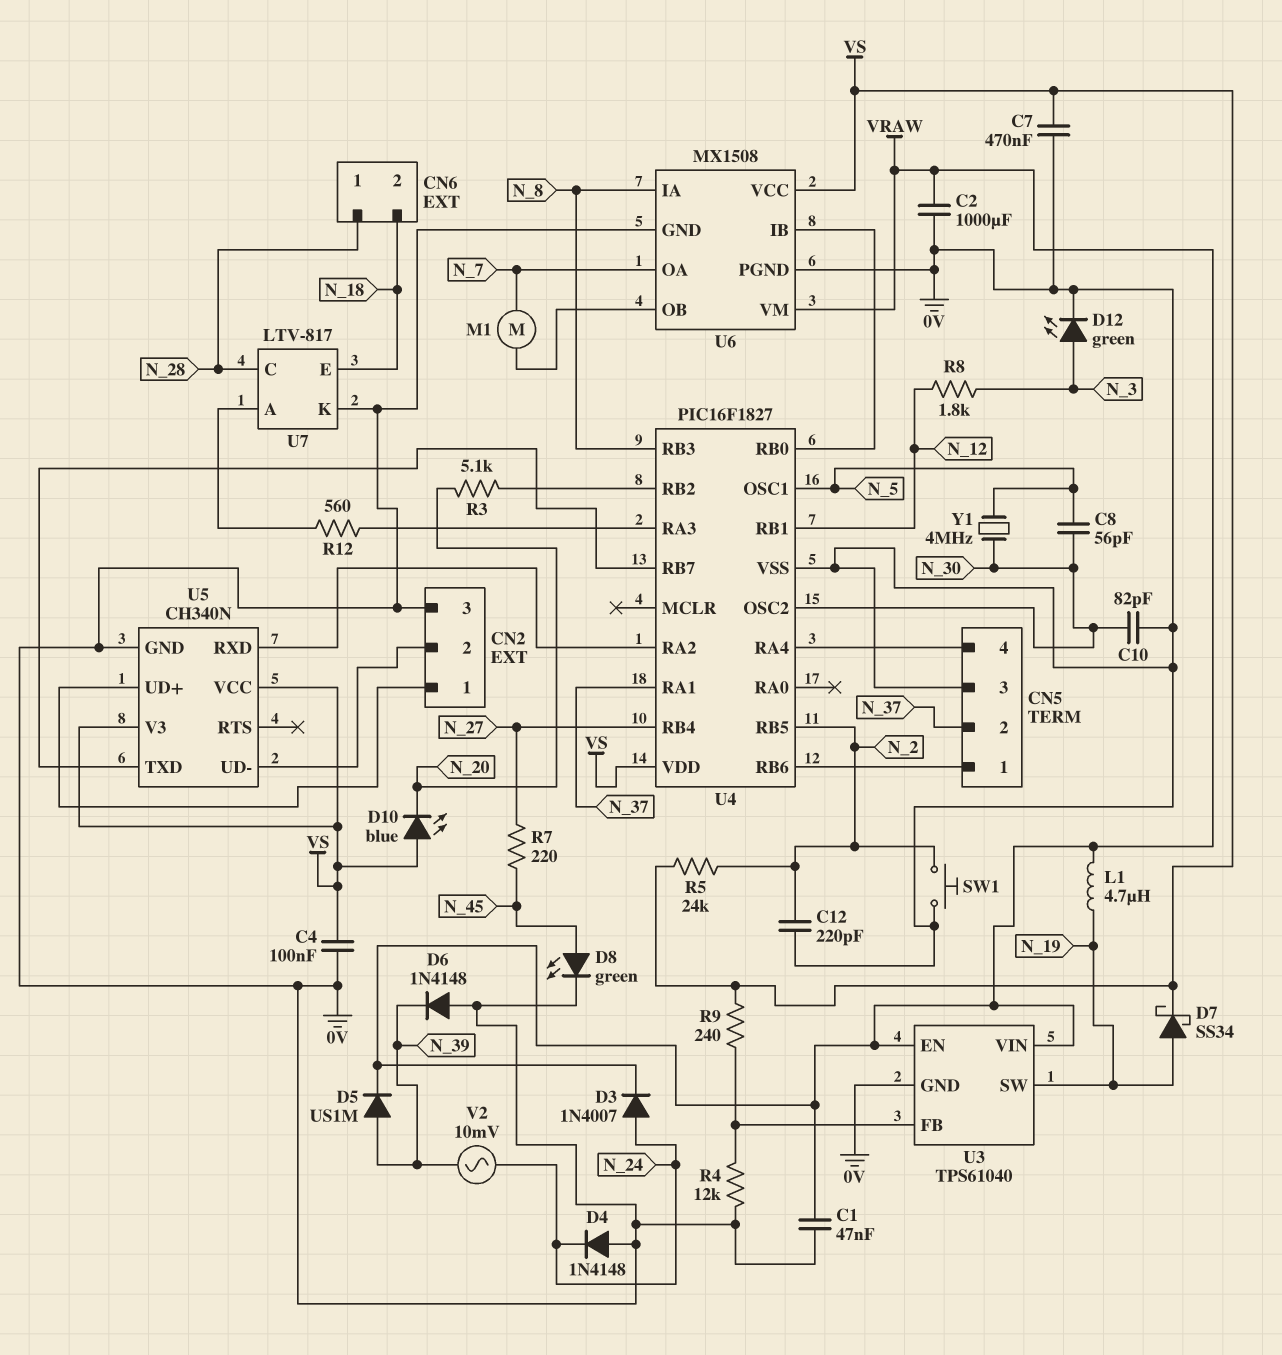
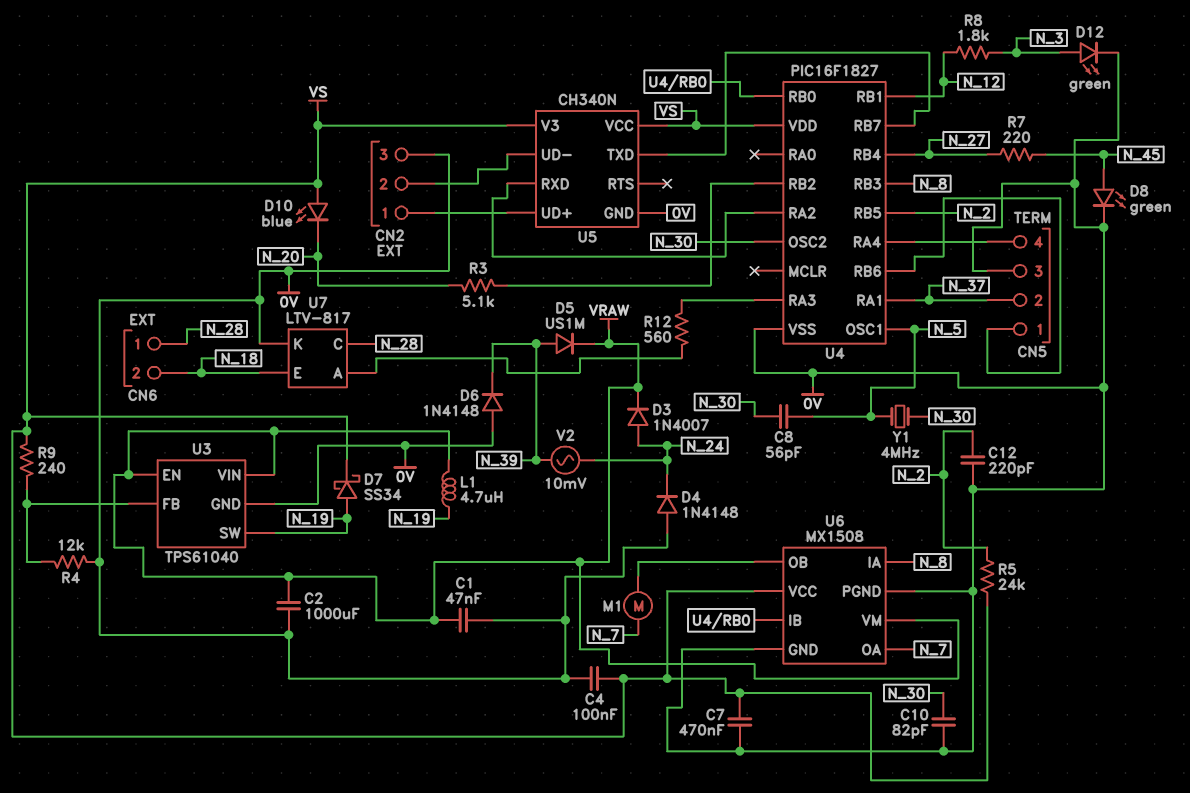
SW1: button (0V, N_2) -> none

